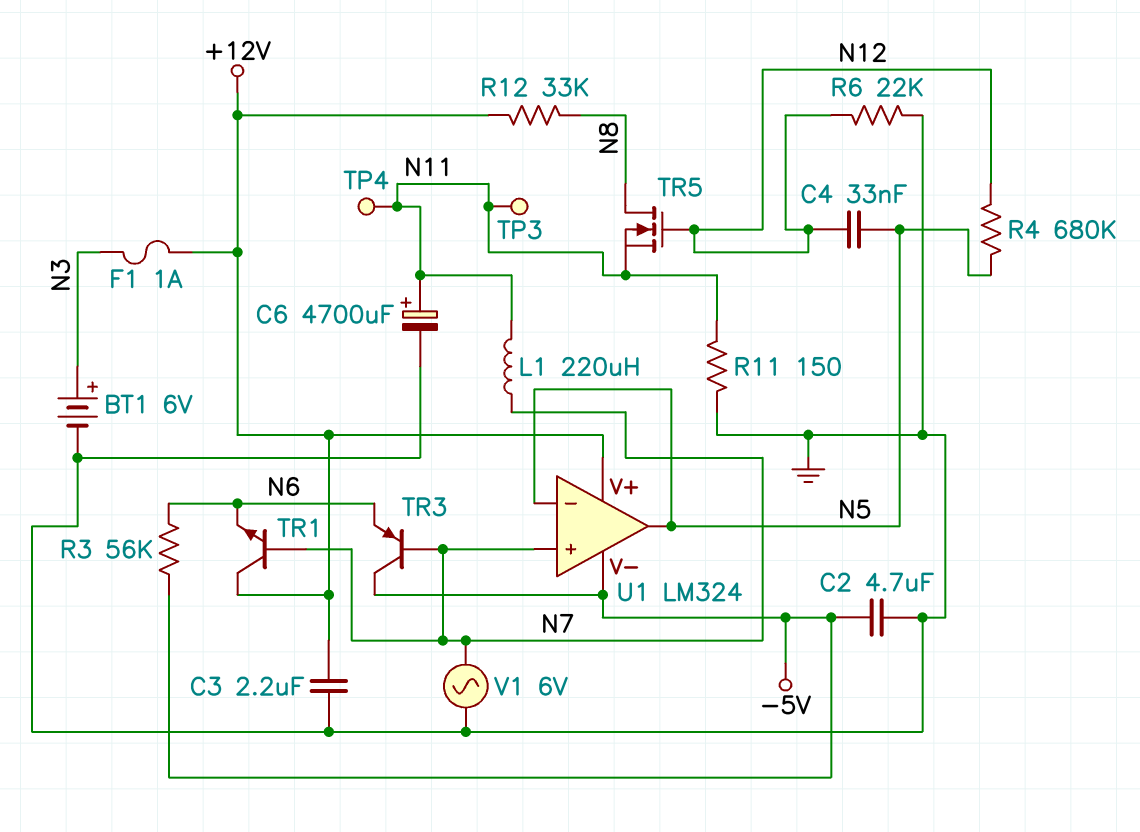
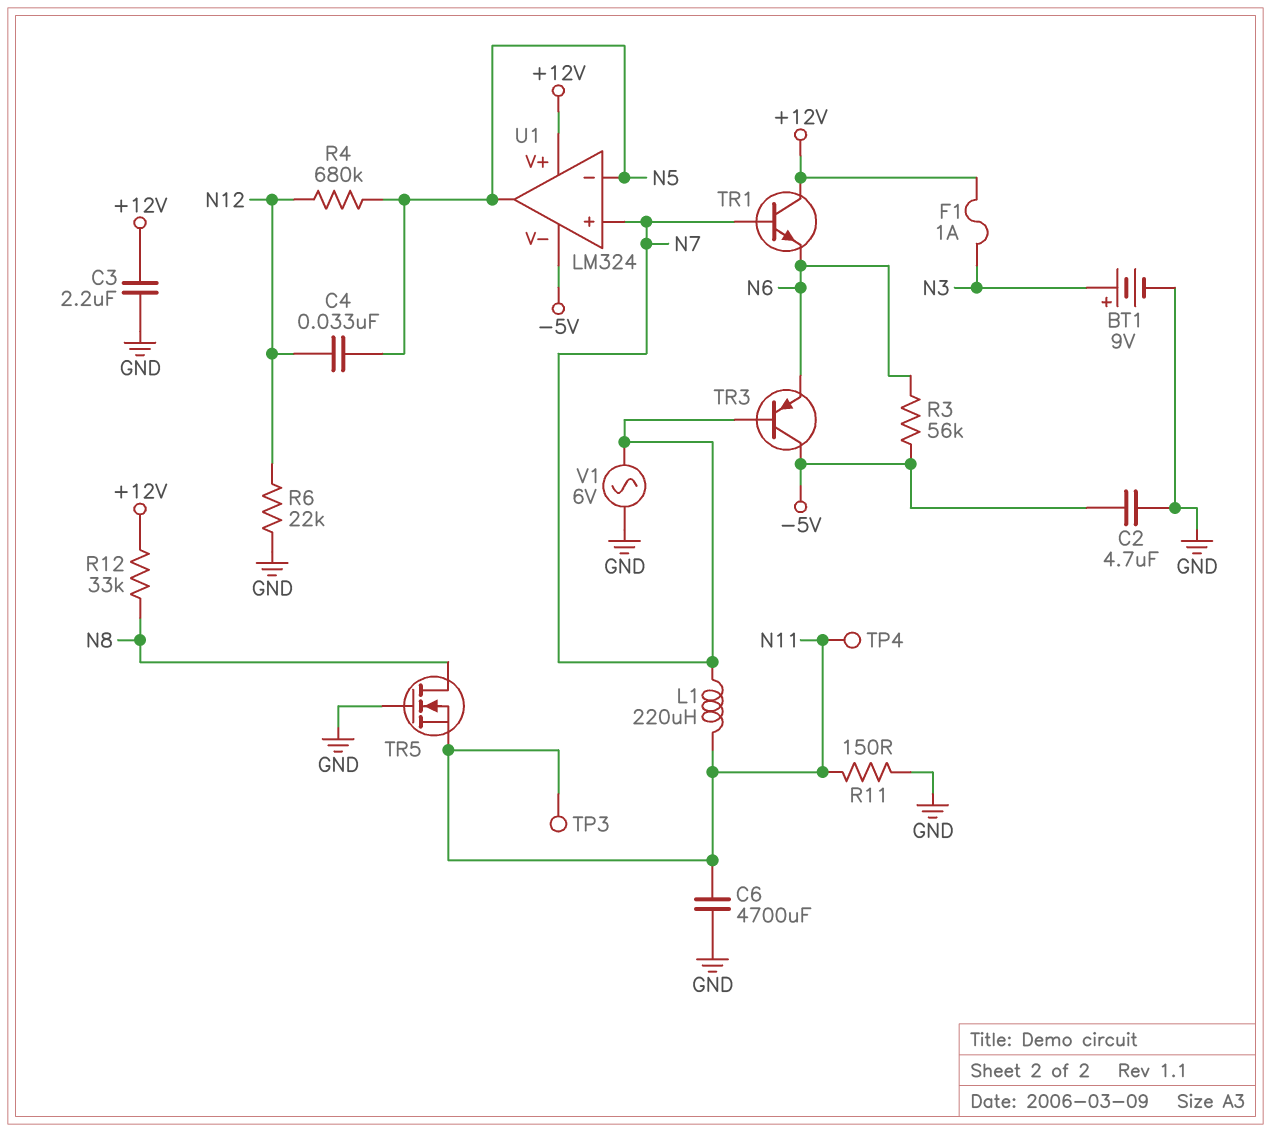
BT1: 6V (plus N3, minus GND) -> 9V (plus N3, minus GND)
C6: 4700uF (plus N11, minus GND) -> 4700uF (GND, N11)
TR5: NMOS (G N12, D N8, S N11) -> NMOS (G GND, D N8, S N11)

